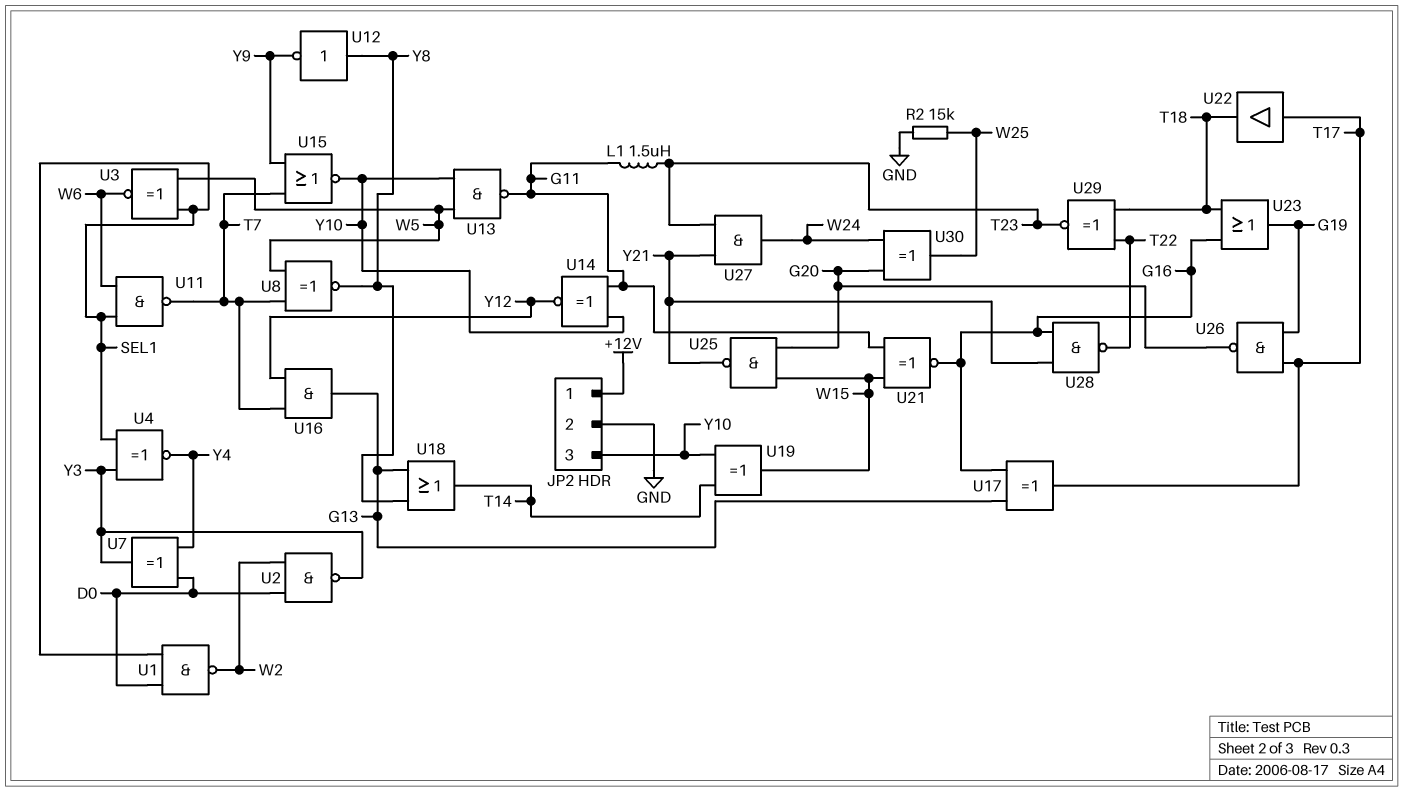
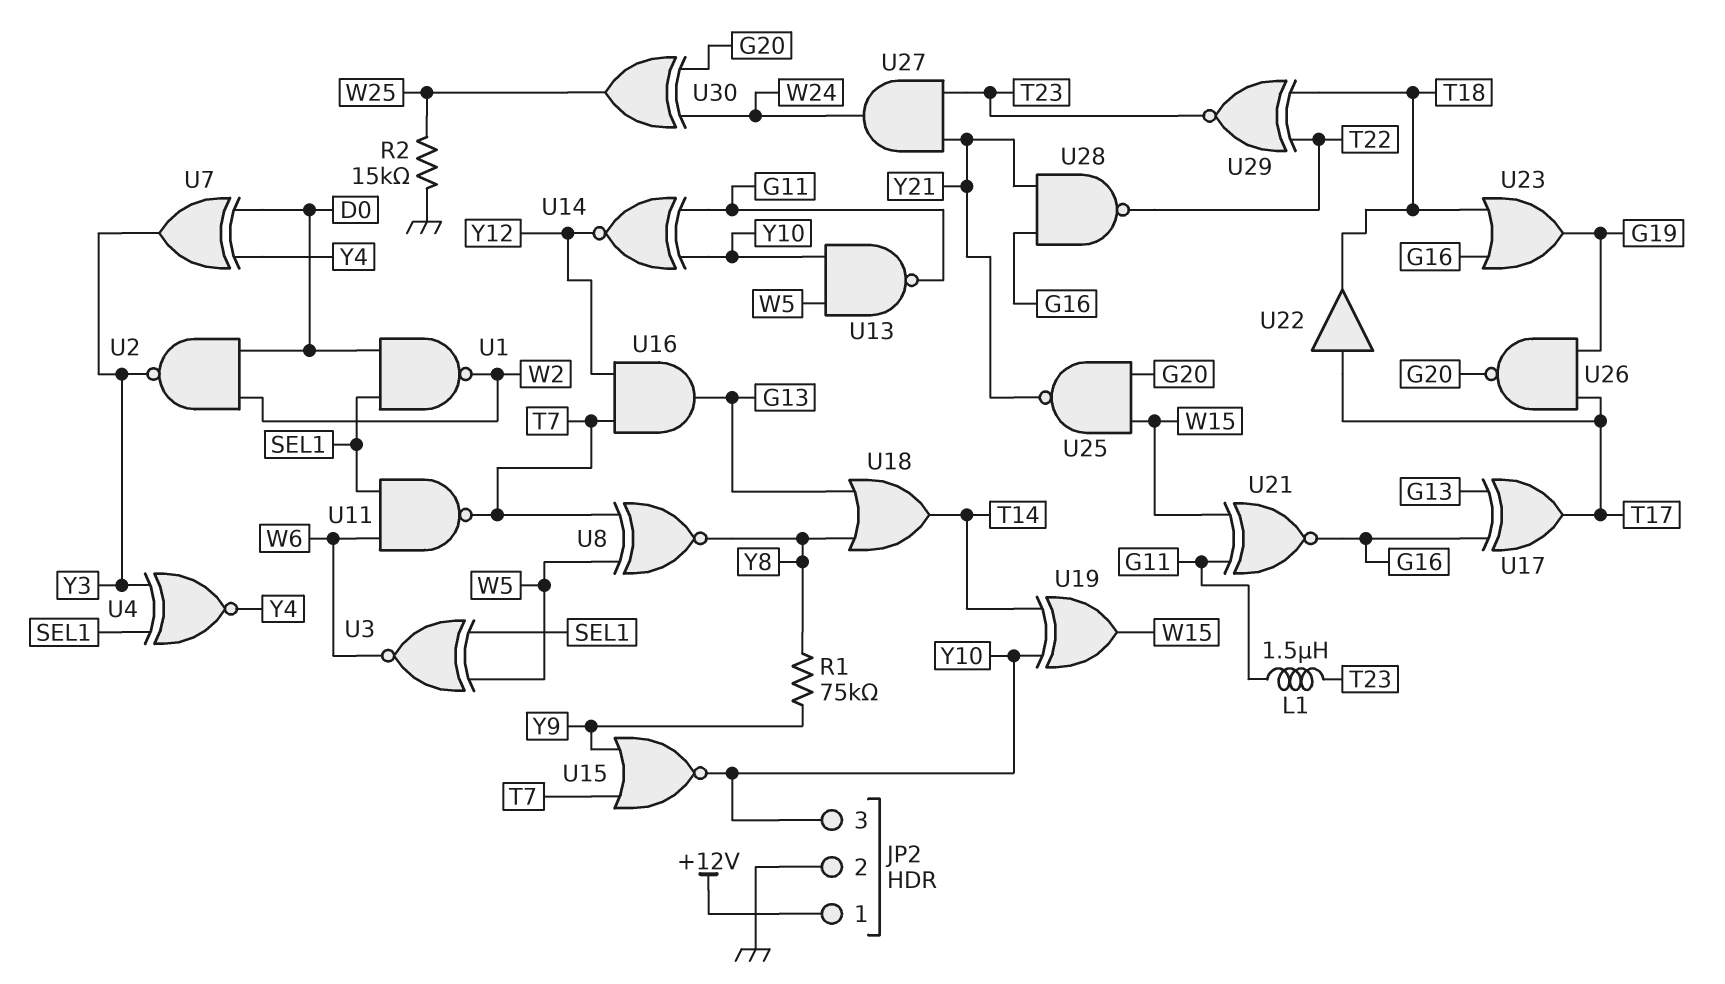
R1: none -> 75k (Y8, Y9)
U12: NOT (in Y8, out Y9) -> none

